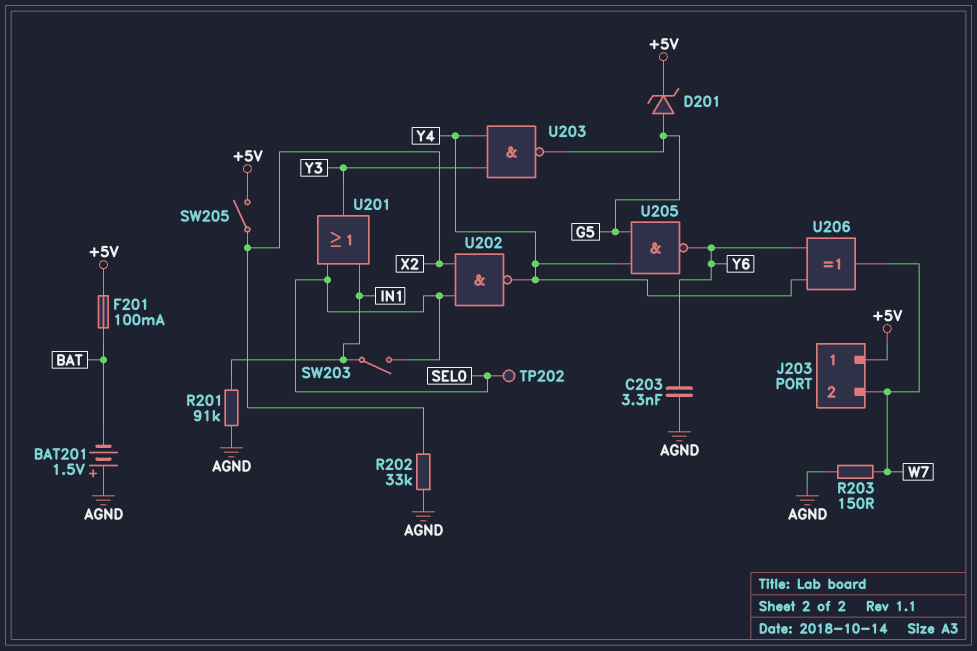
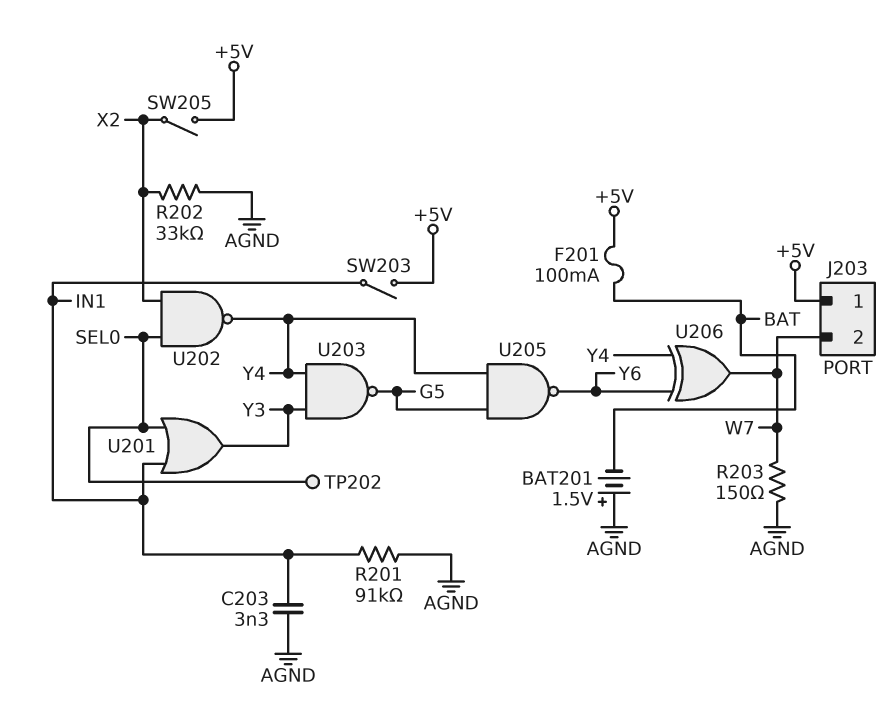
C203: 3.3nF (AGND, Y6) -> 3.3nF (AGND, IN1)
D201: zener (A G5, K +5V) -> none
SW203: switch (IN1, SEL0) -> switch (+5V, IN1)

